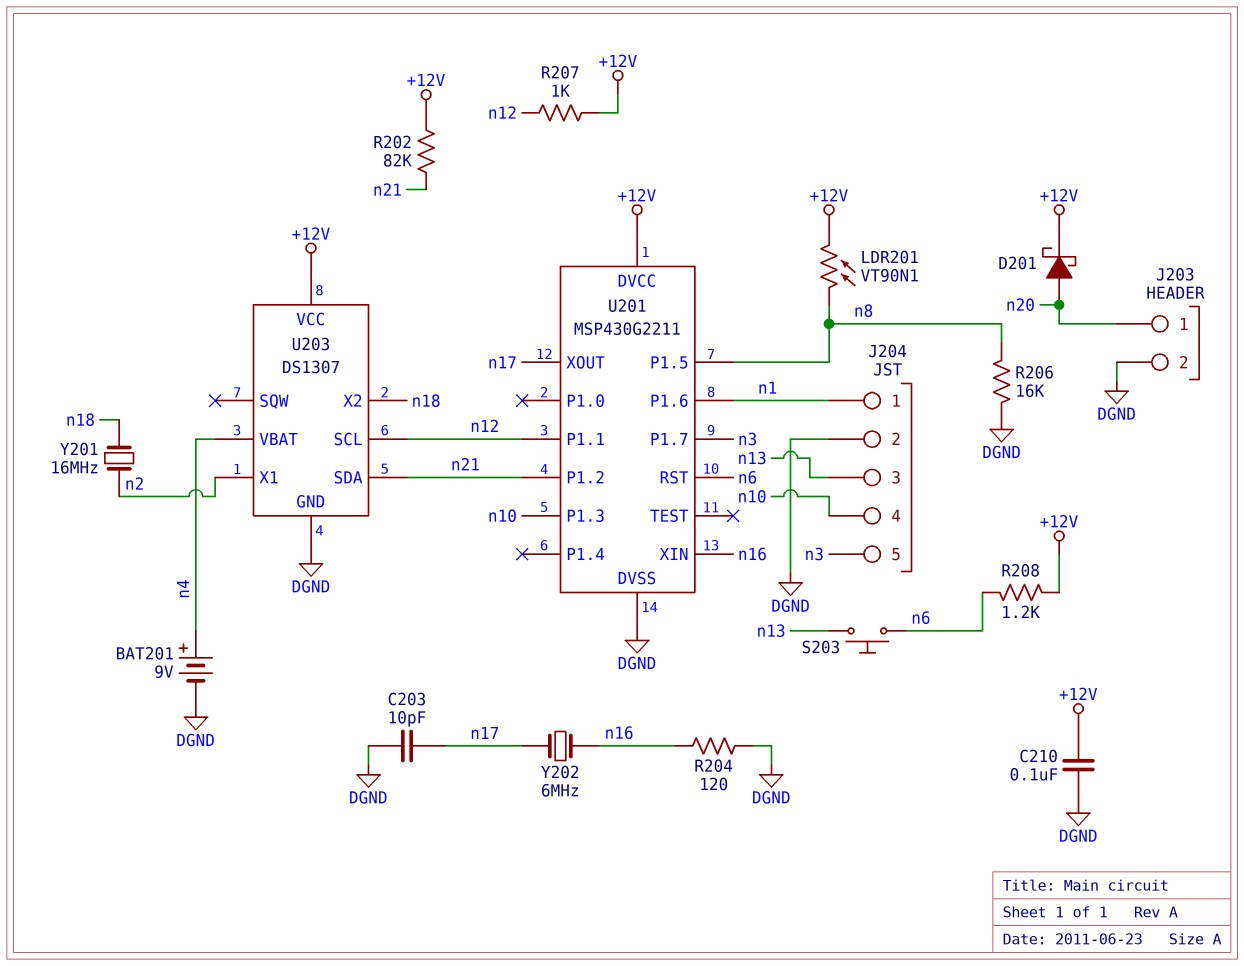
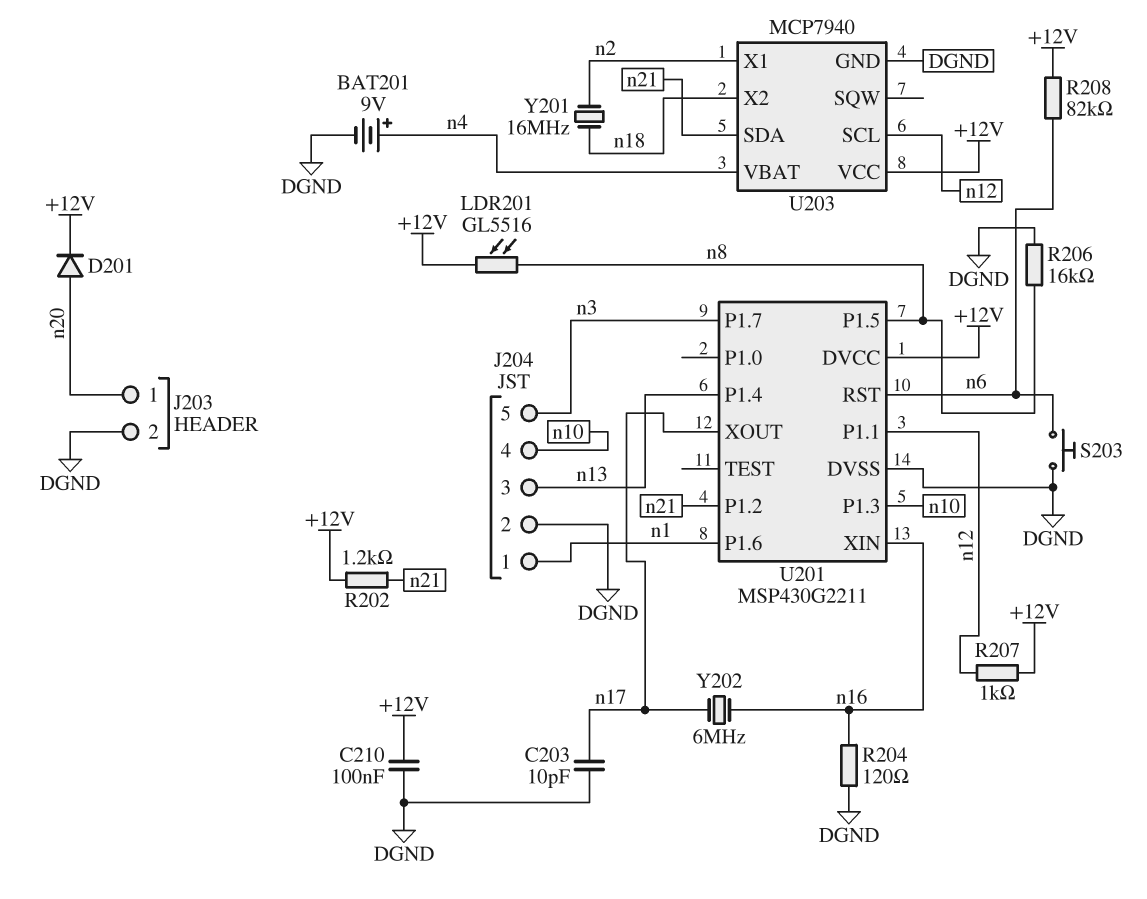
D201: schottky (A n20, K +12V) -> diode (A n20, K +12V)
LDR201: VT90N1 (+12V, n8) -> GL5516 (+12V, n8)
R202: 82k (+12V, n21) -> 1.2k (+12V, n21)
R208: 1.2k (+12V, n6) -> 82k (+12V, n6)
S203: button (n6, n13) -> button (DGND, n6)
U201 pin P1.4: none -> n13
U203: DS1307 -> MCP7940

